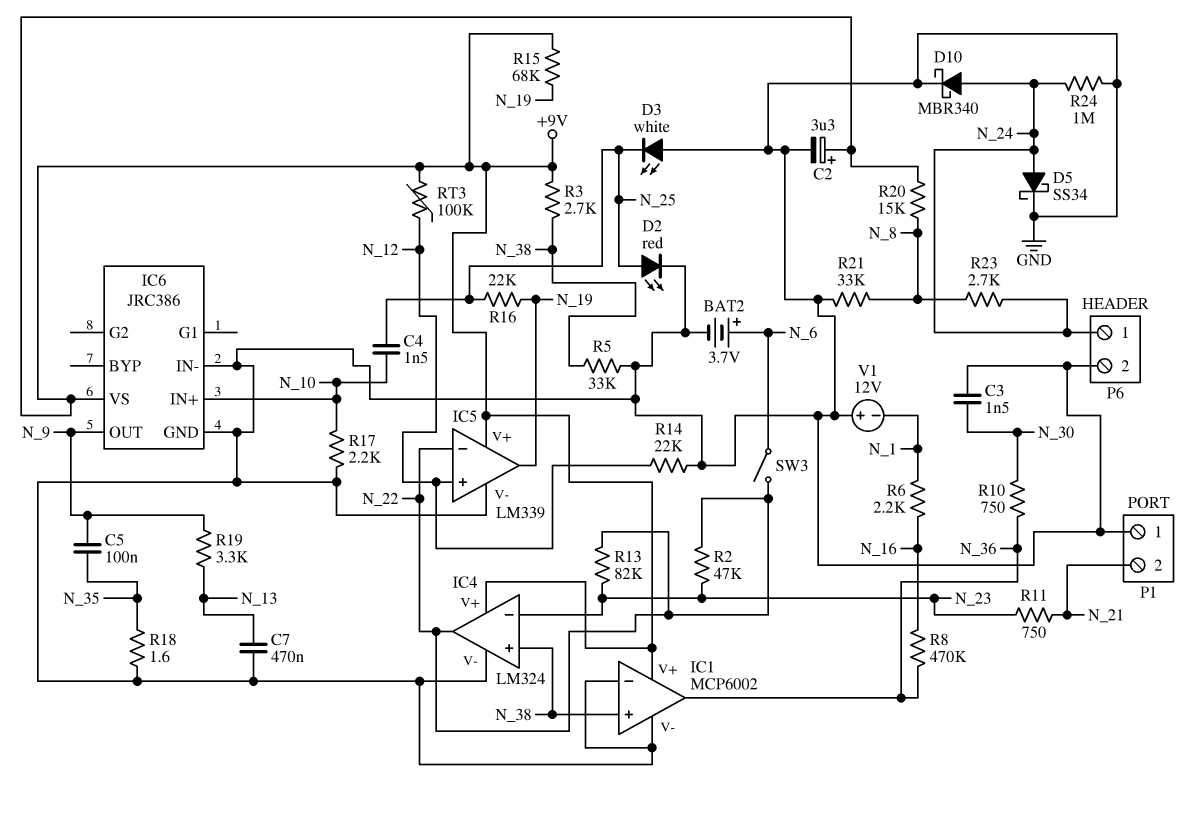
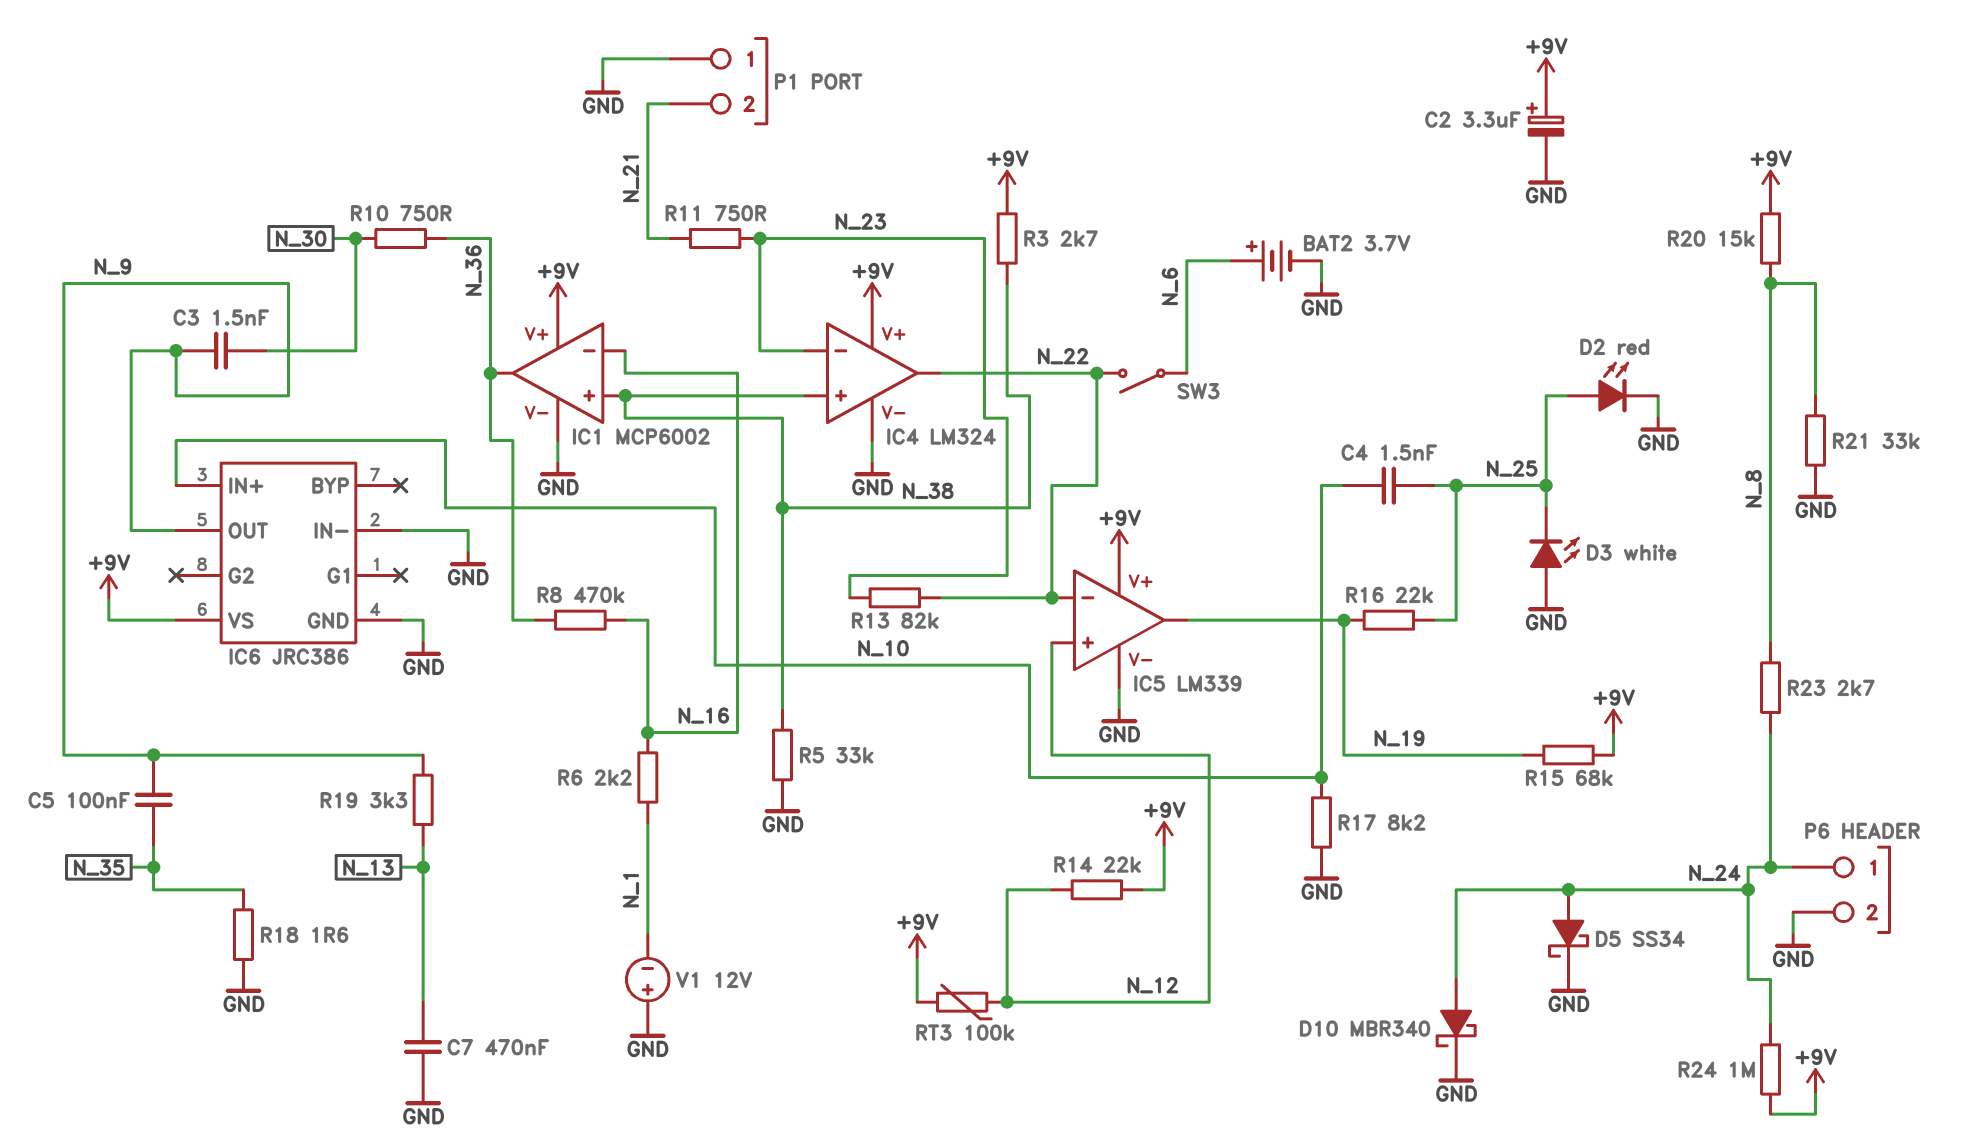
C3: 1.5nF (GND, N_30) -> 1.5nF (N_9, N_30)
IC1 pin in-: GND -> N_16
R2: 47k (N_22, N_23) -> none
R14: 22k (GND, N_12) -> 22k (+9V, N_12)
R17: 2.2k (GND, N_10) -> 8.2k (GND, N_10)
R24: 1M (GND, N_24) -> 1M (+9V, N_24)

